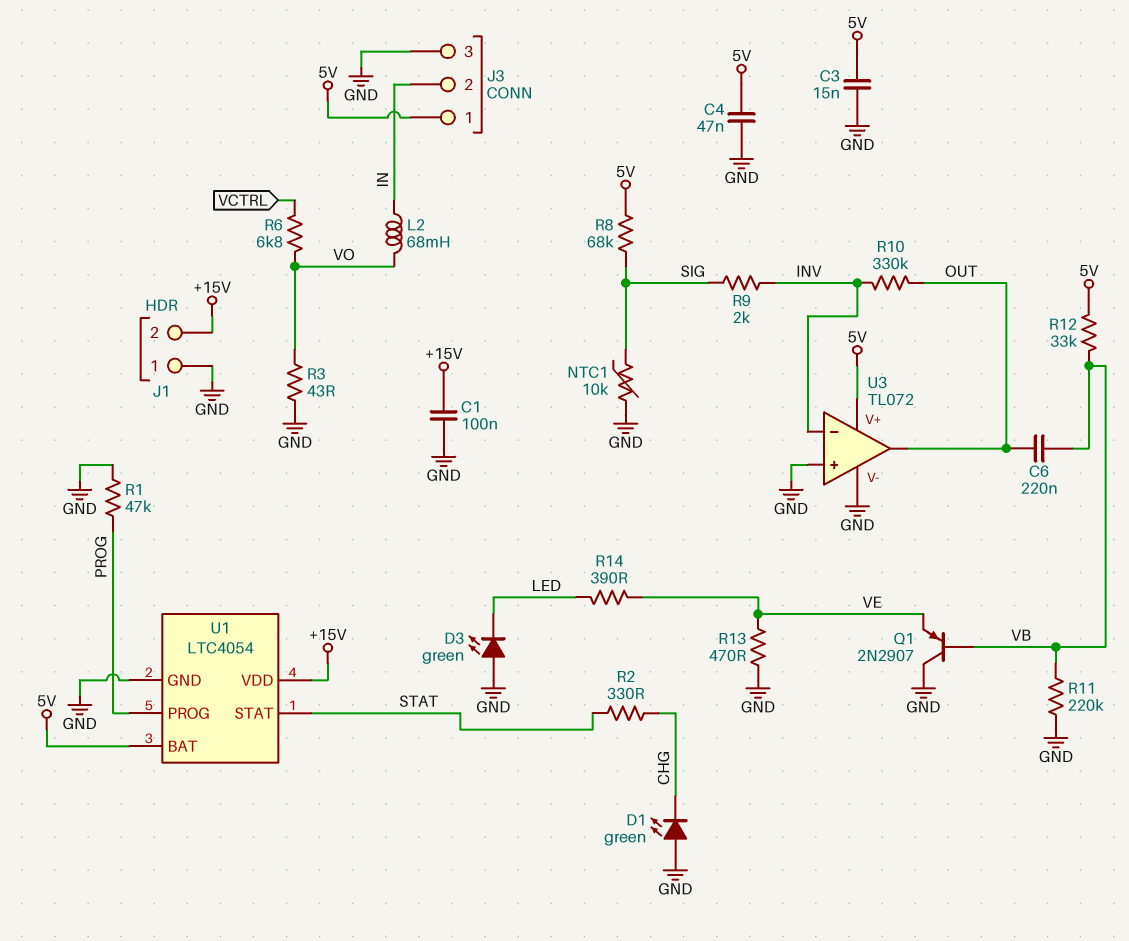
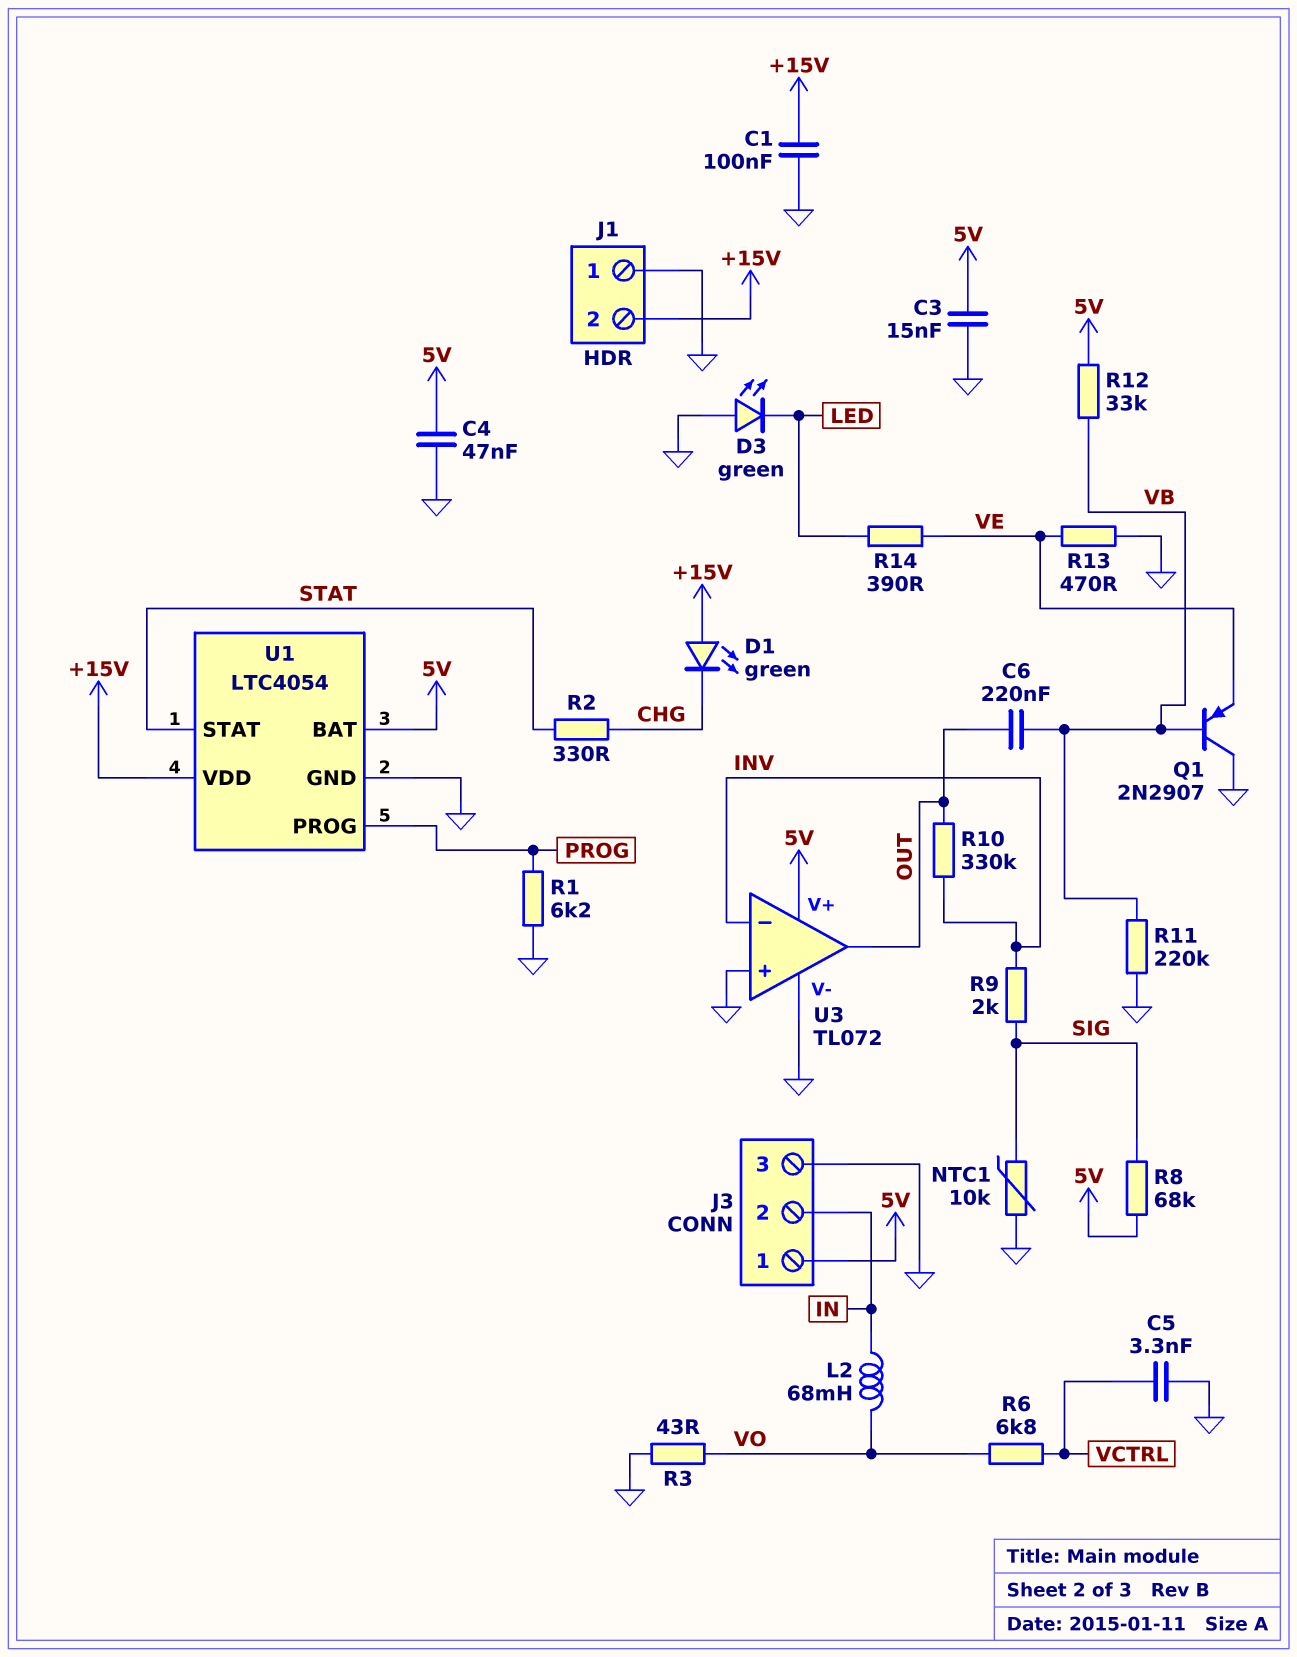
C5: none -> 3.3nF (GND, VCTRL)
D1: LED green (A GND, K CHG) -> LED green (A +15V, K CHG)
R1: 47k (GND, PROG) -> 6.2k (GND, PROG)

